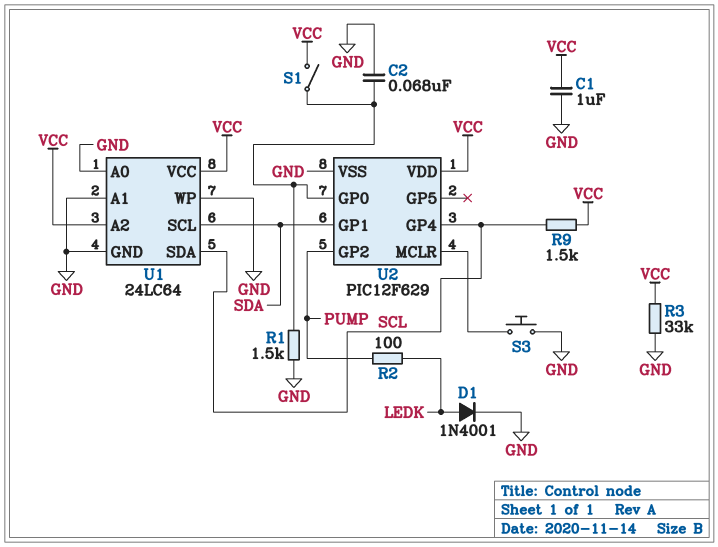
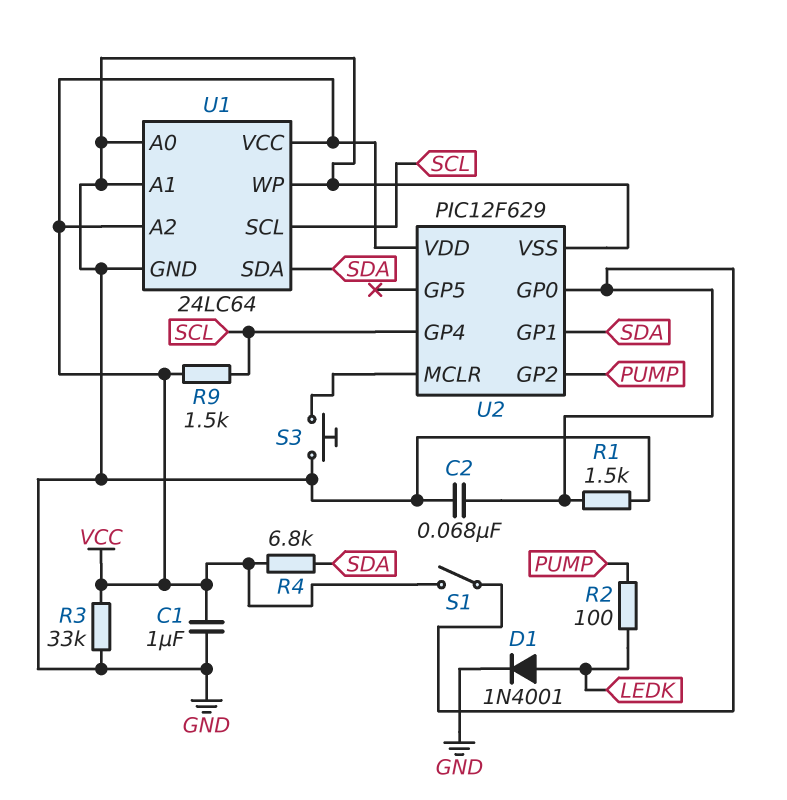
R4: none -> 6.8k (SDA, VCC)
U1 pin SCL: SDA -> SCL
U1 pin SDA: SCL -> SDA

